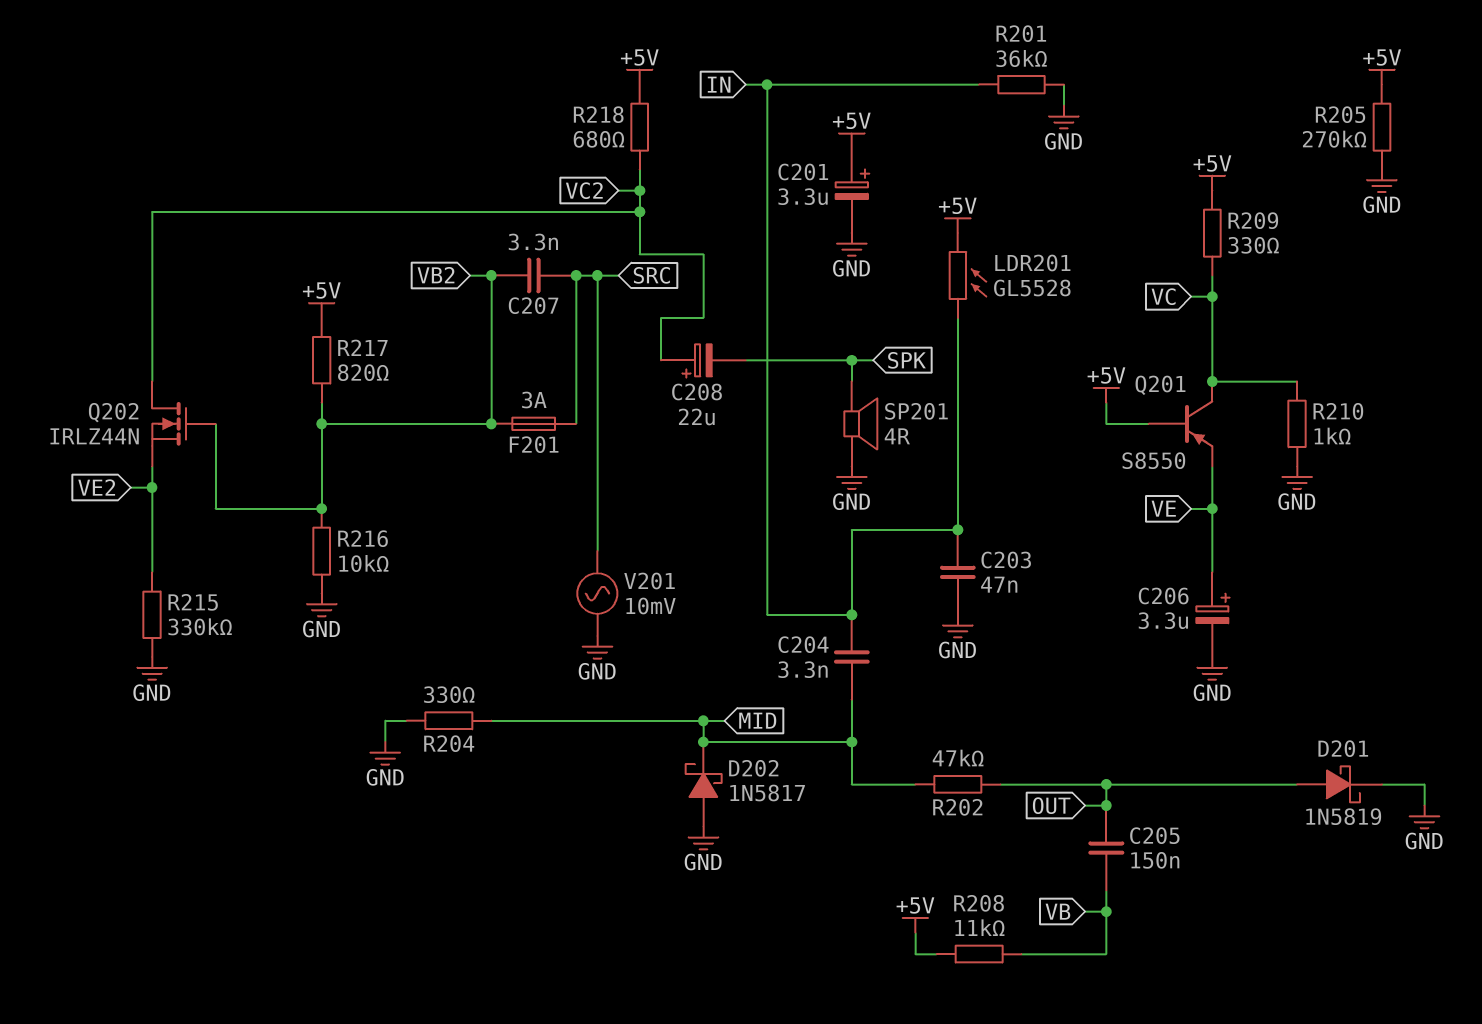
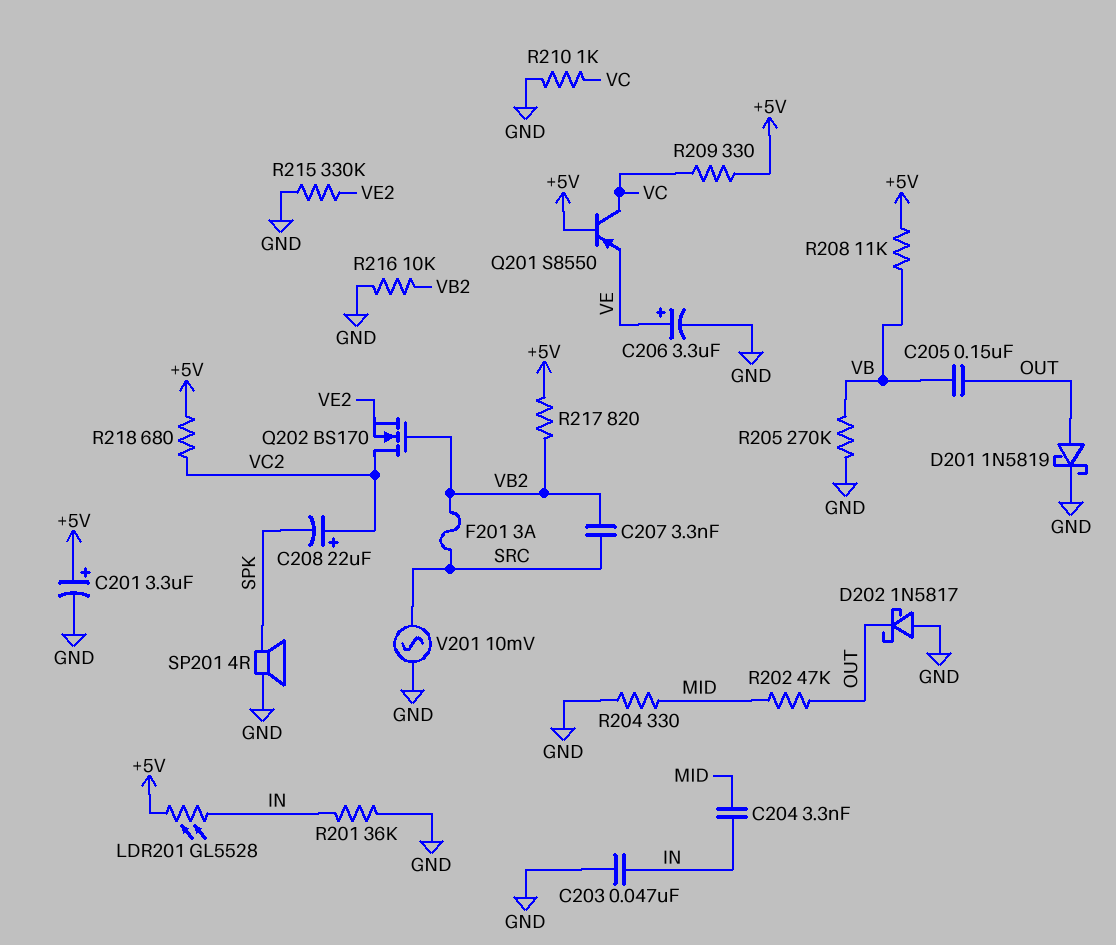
D202: schottky 1N5817 (A GND, K MID) -> schottky 1N5817 (A GND, K OUT)
Q202: NMOS IRLZ44N (G VB2, D VC2, S VE2) -> NMOS BS170 (G VB2, D VC2, S VE2)
R205: 270k (+5V, GND) -> 270k (GND, VB)

